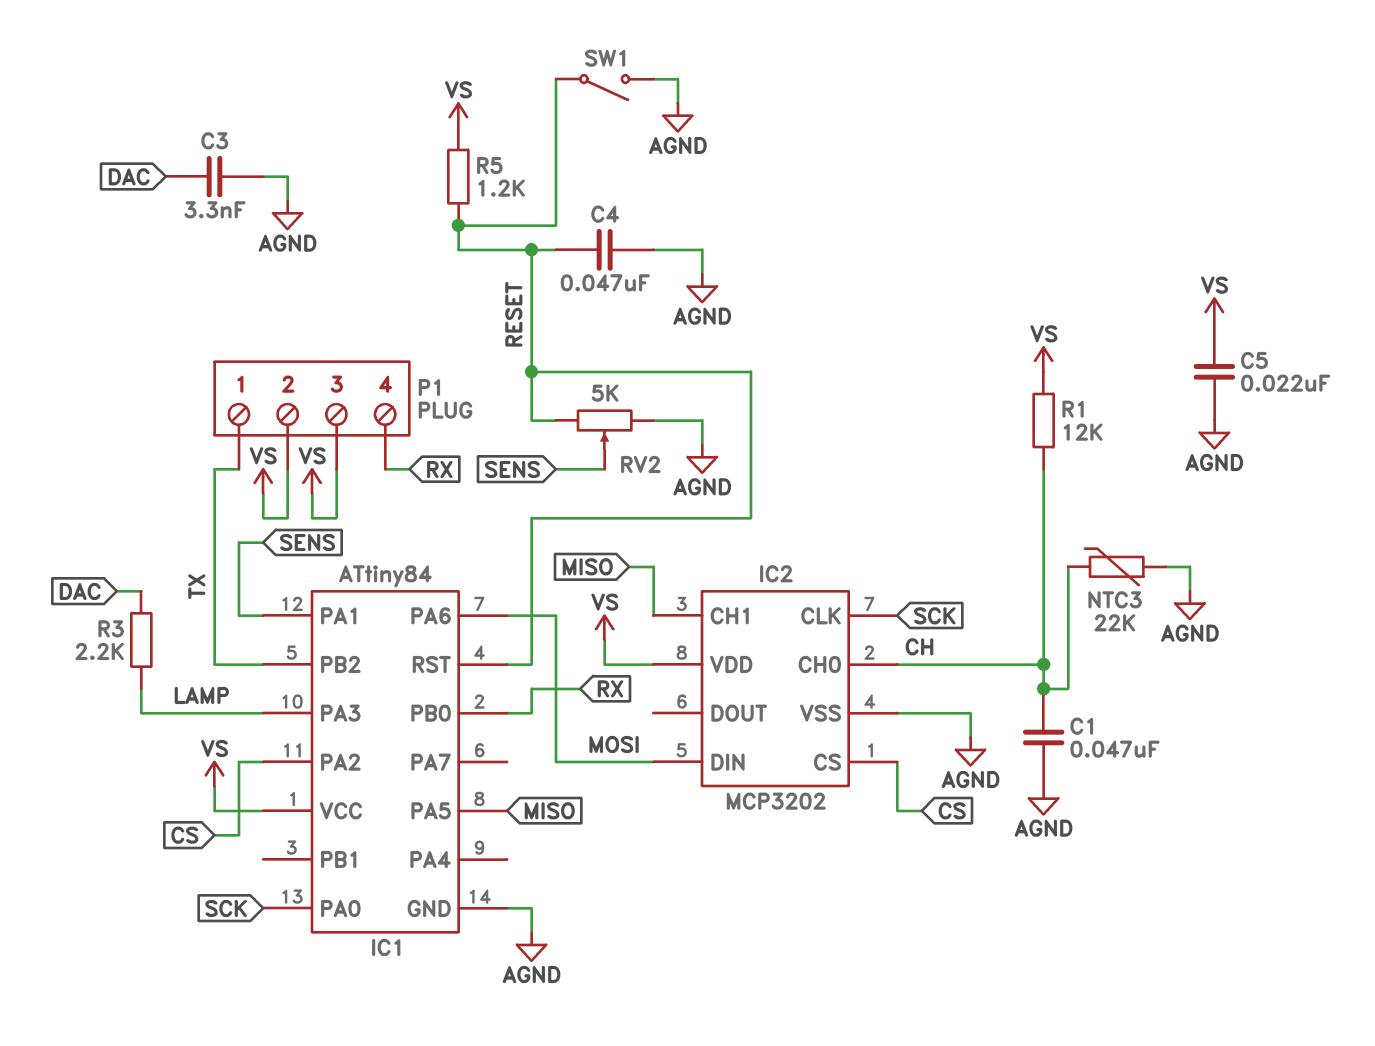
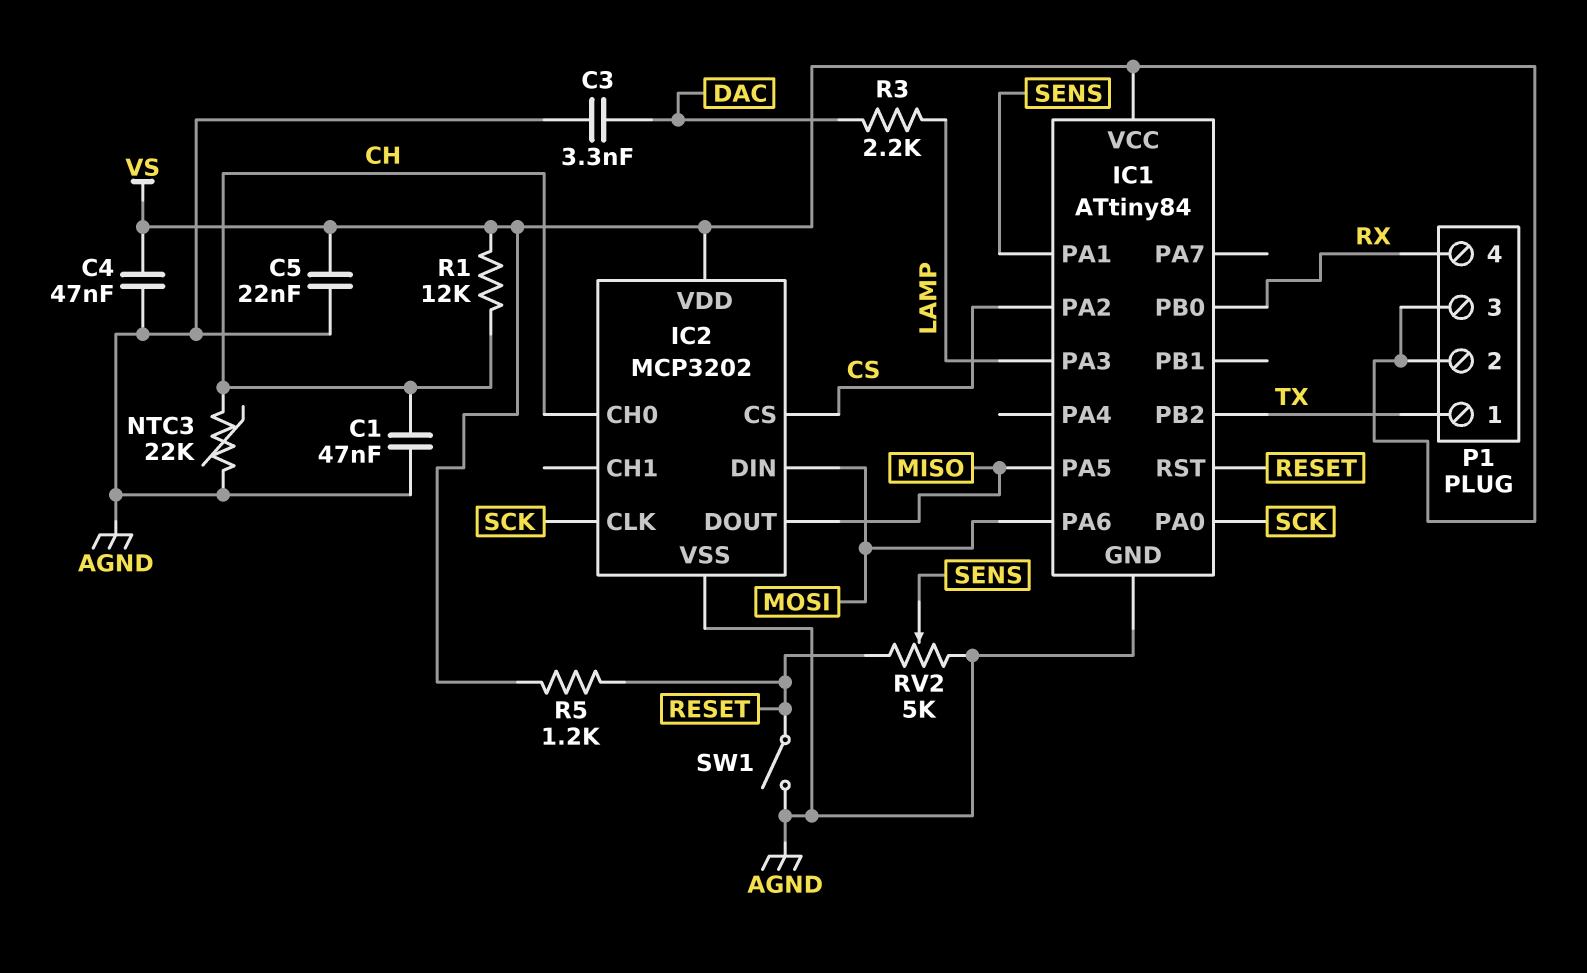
C4: 47nF (AGND, RESET) -> 47nF (AGND, VS)
IC2 pin CH1: MISO -> none
IC2 pin DOUT: none -> MISO

